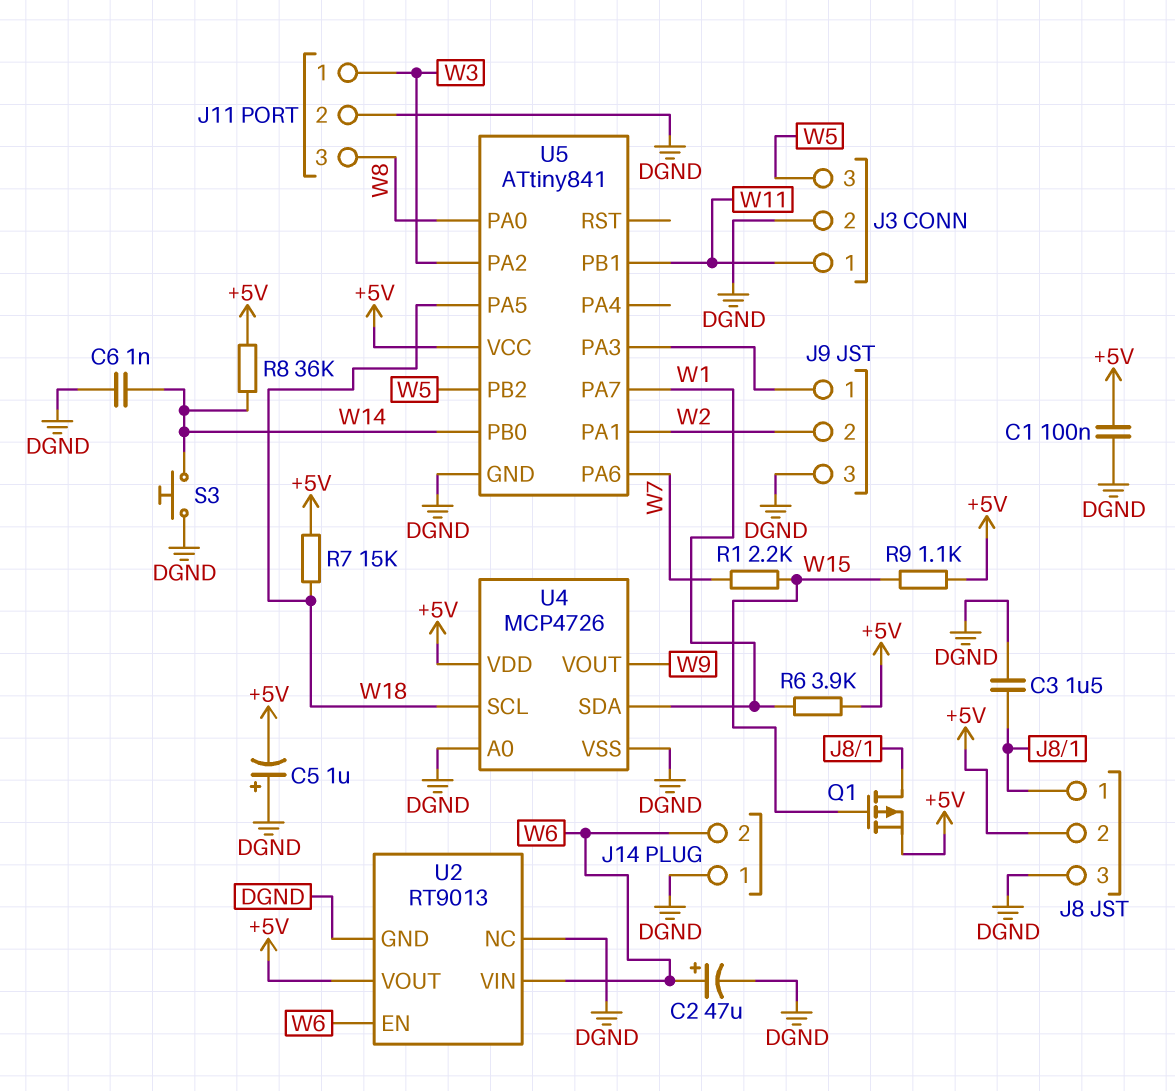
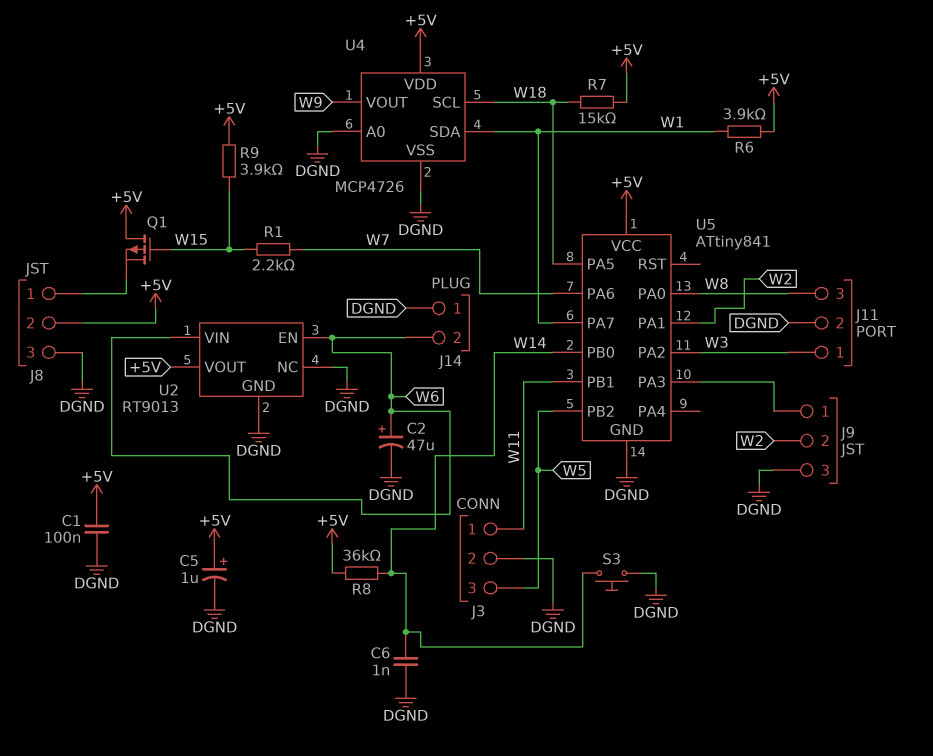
C3: 1.5uF (DGND, J8/1) -> none
C5: 1uF (plus DGND, minus +5V) -> 1uF (plus +5V, minus DGND)
Q1: PMOS (G W15, D J8/1, S +5V) -> PMOS (G W15, D +5V, S J8/1)
R9: 1.1k (+5V, W15) -> 3.9k (+5V, W15)

